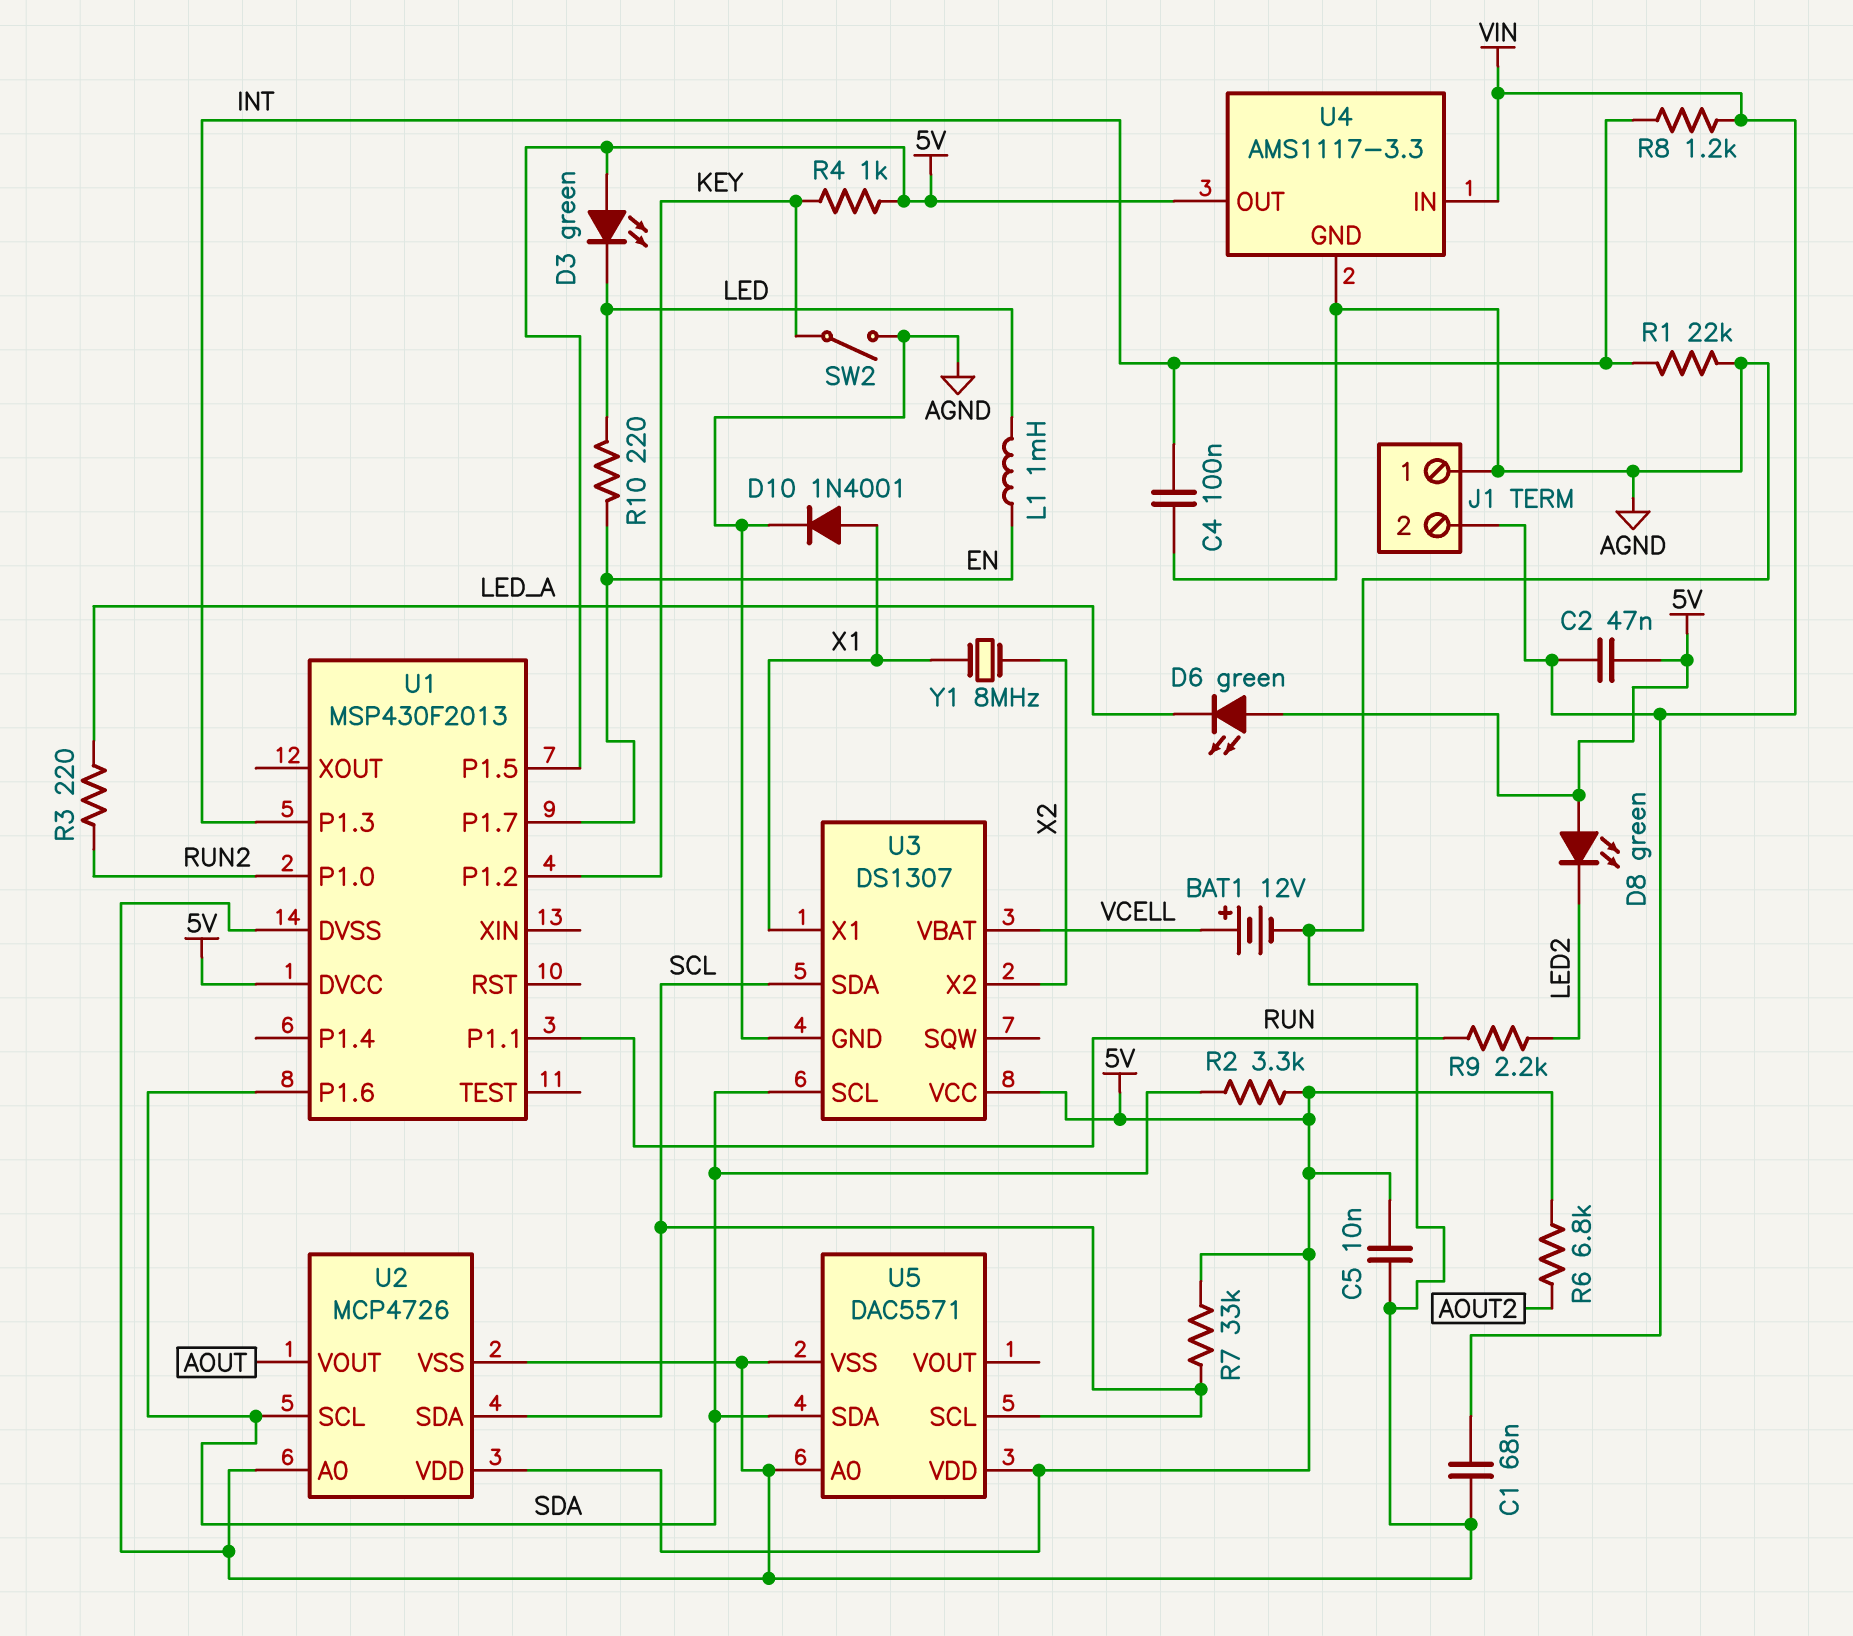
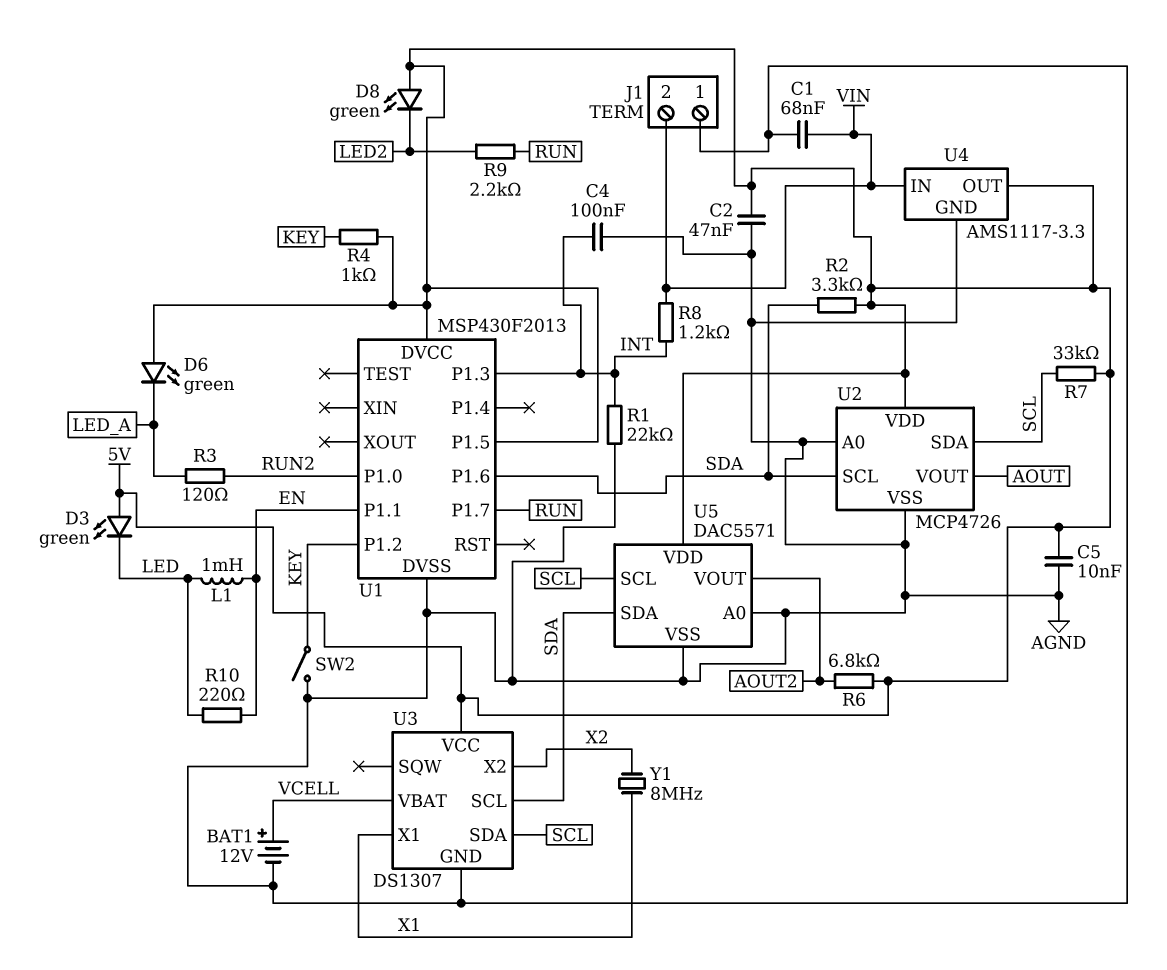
C2: 47nF (5V, VIN) -> 47nF (5V, AGND)
D10: diode 1N4001 (A X1, K AGND) -> none
R3: 220 (LED_A, RUN2) -> 120 (LED_A, RUN2)
U1 pin P1.1: RUN -> EN
U1 pin P1.7: EN -> RUN
U5 pin VOUT: none -> AOUT2

